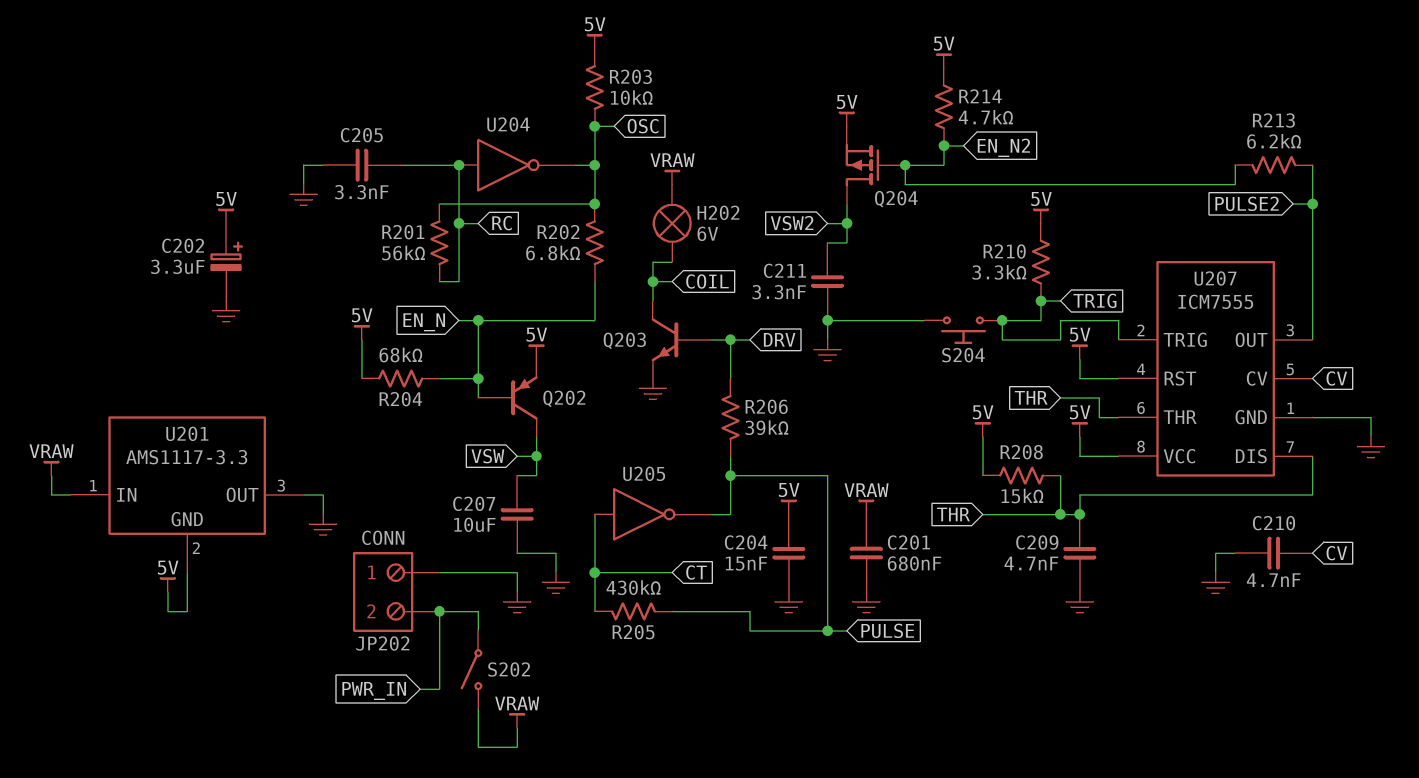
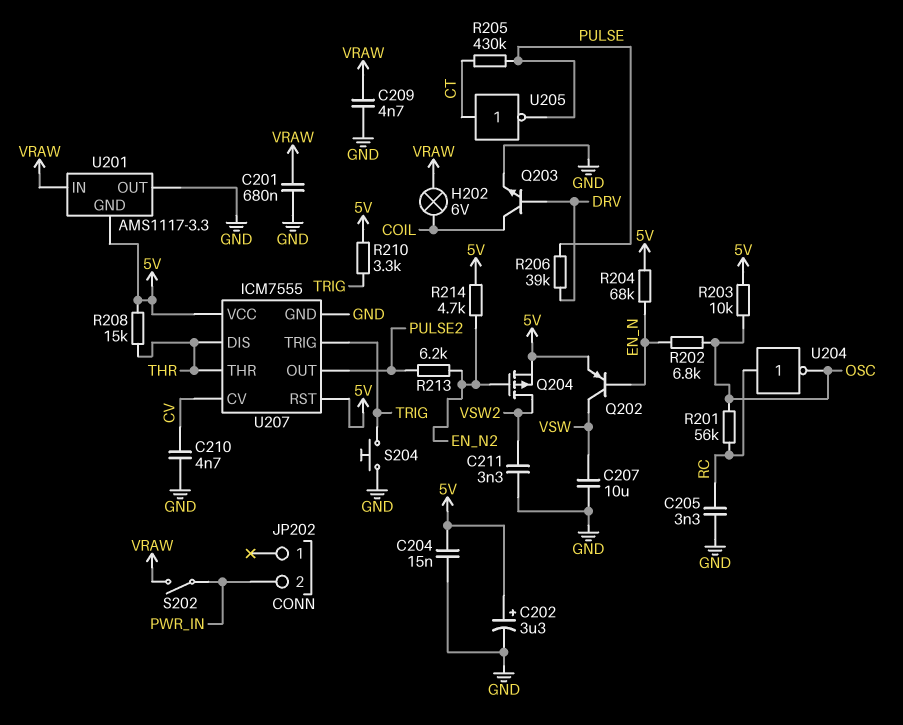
C209: 4.7nF (GND, THR) -> 4.7nF (GND, VRAW)
JP202 pin 1: GND -> none

